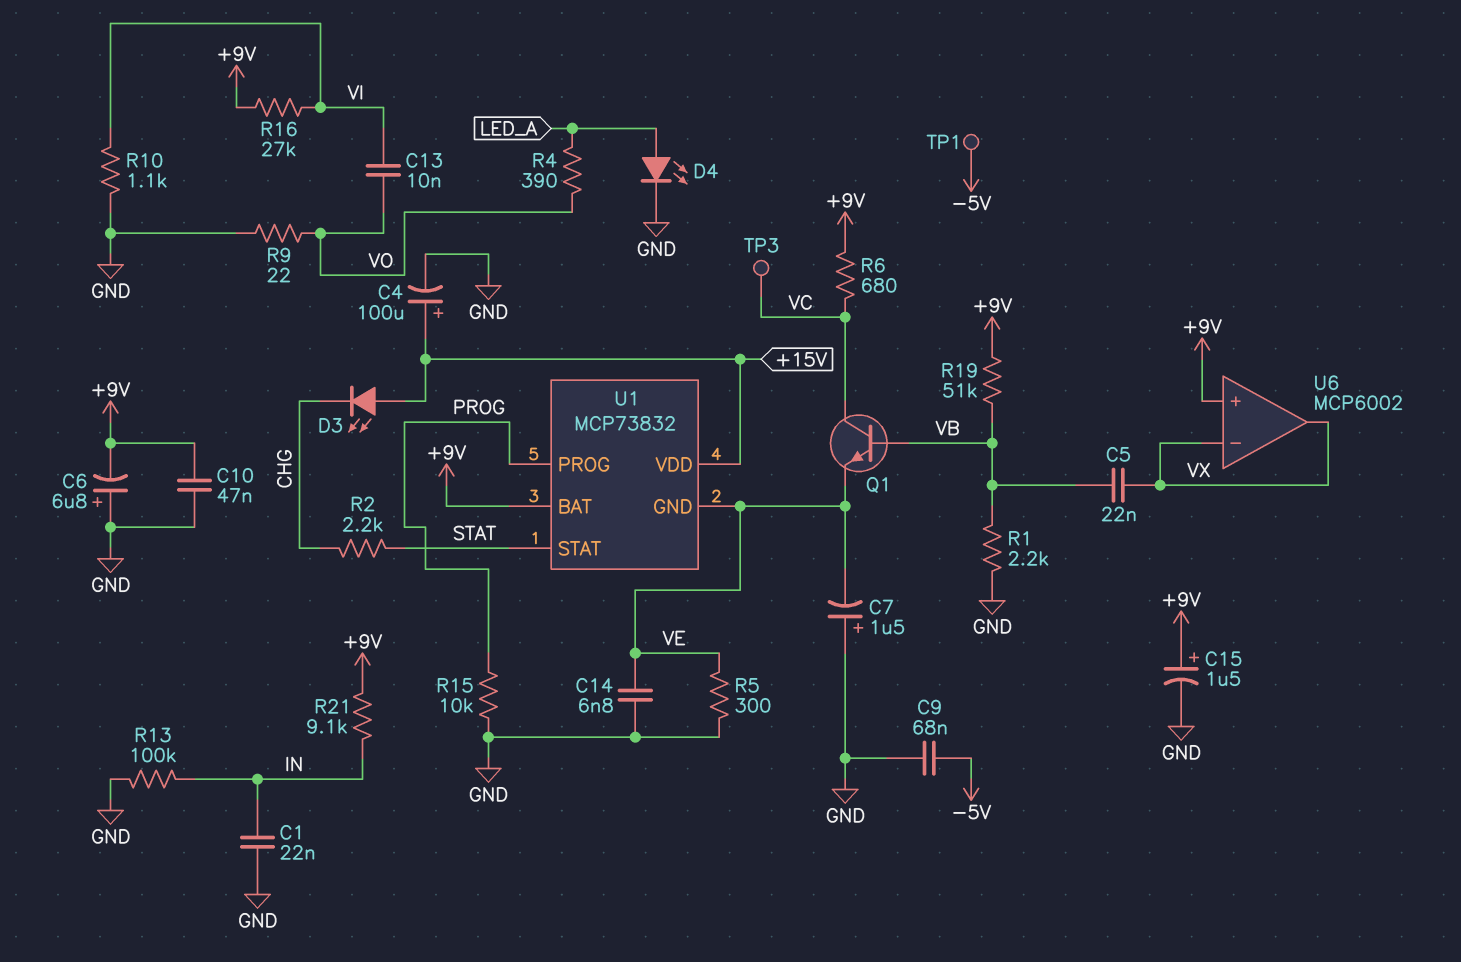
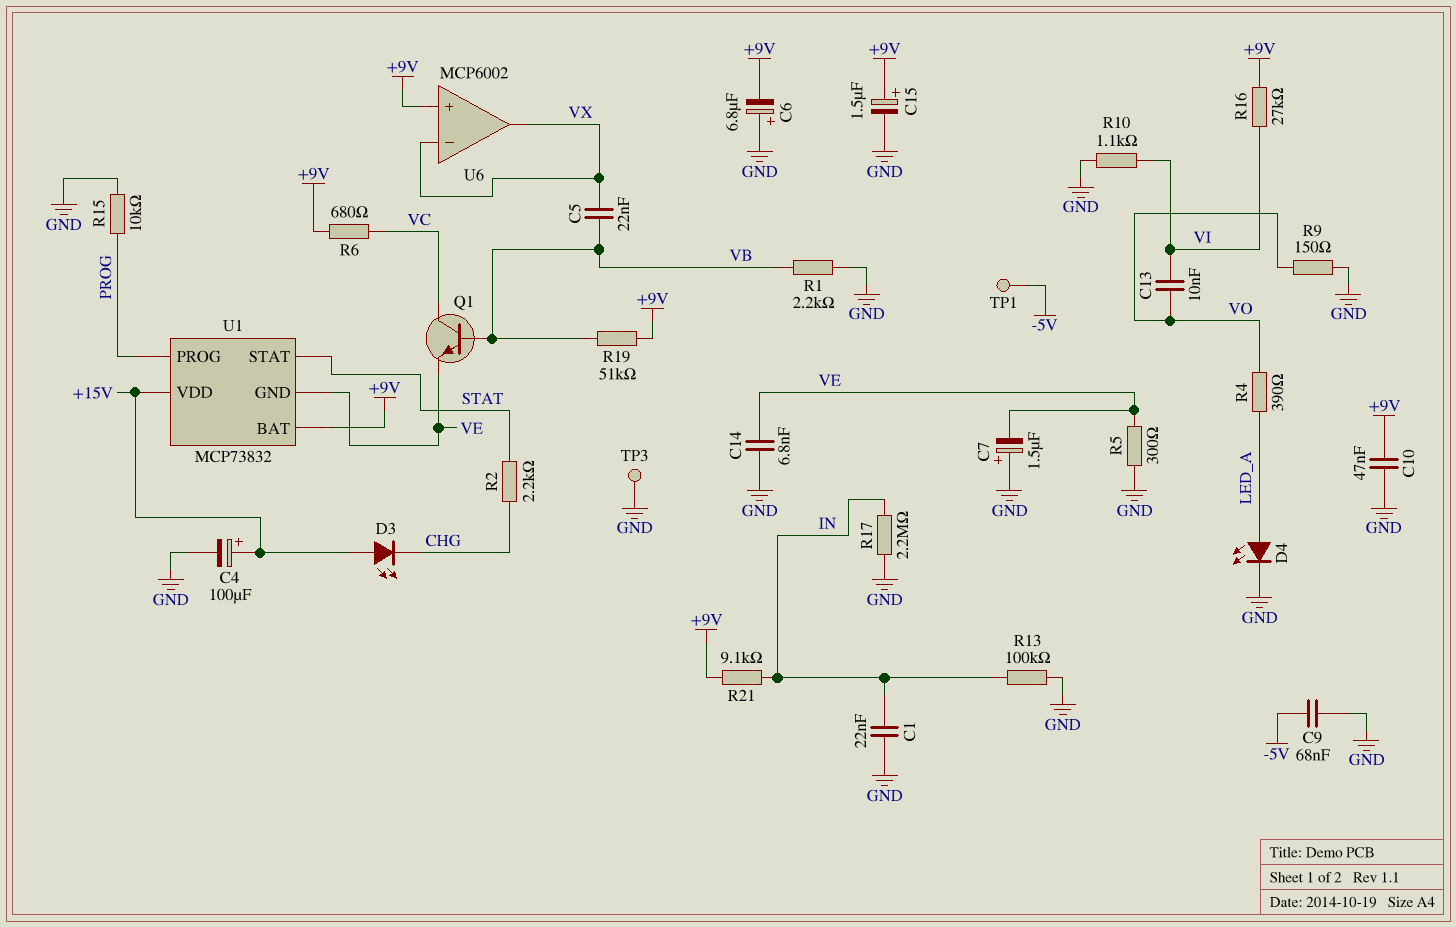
R9: 22 (GND, VO) -> 150 (GND, VO)
R17: none -> 2.2M (GND, IN)
TP3: test point (VC) -> test point (GND)

